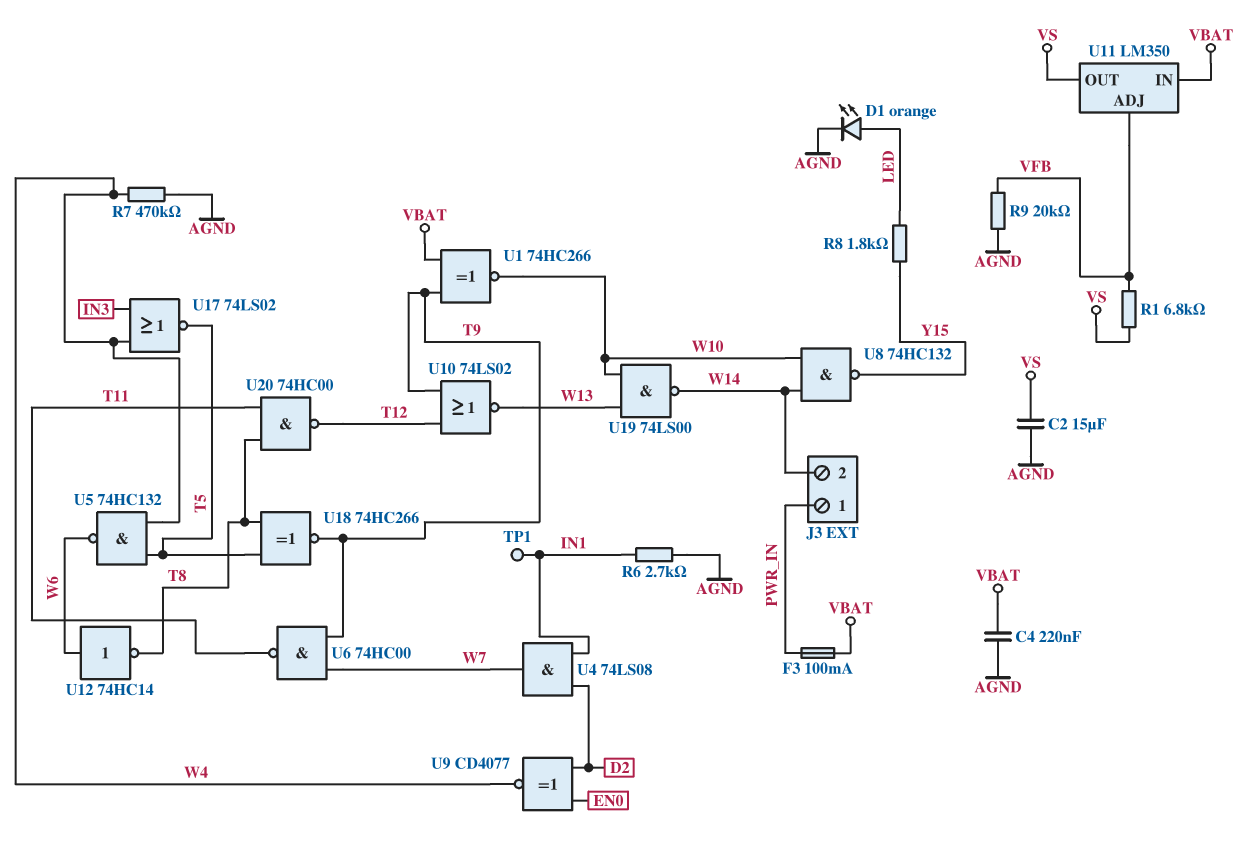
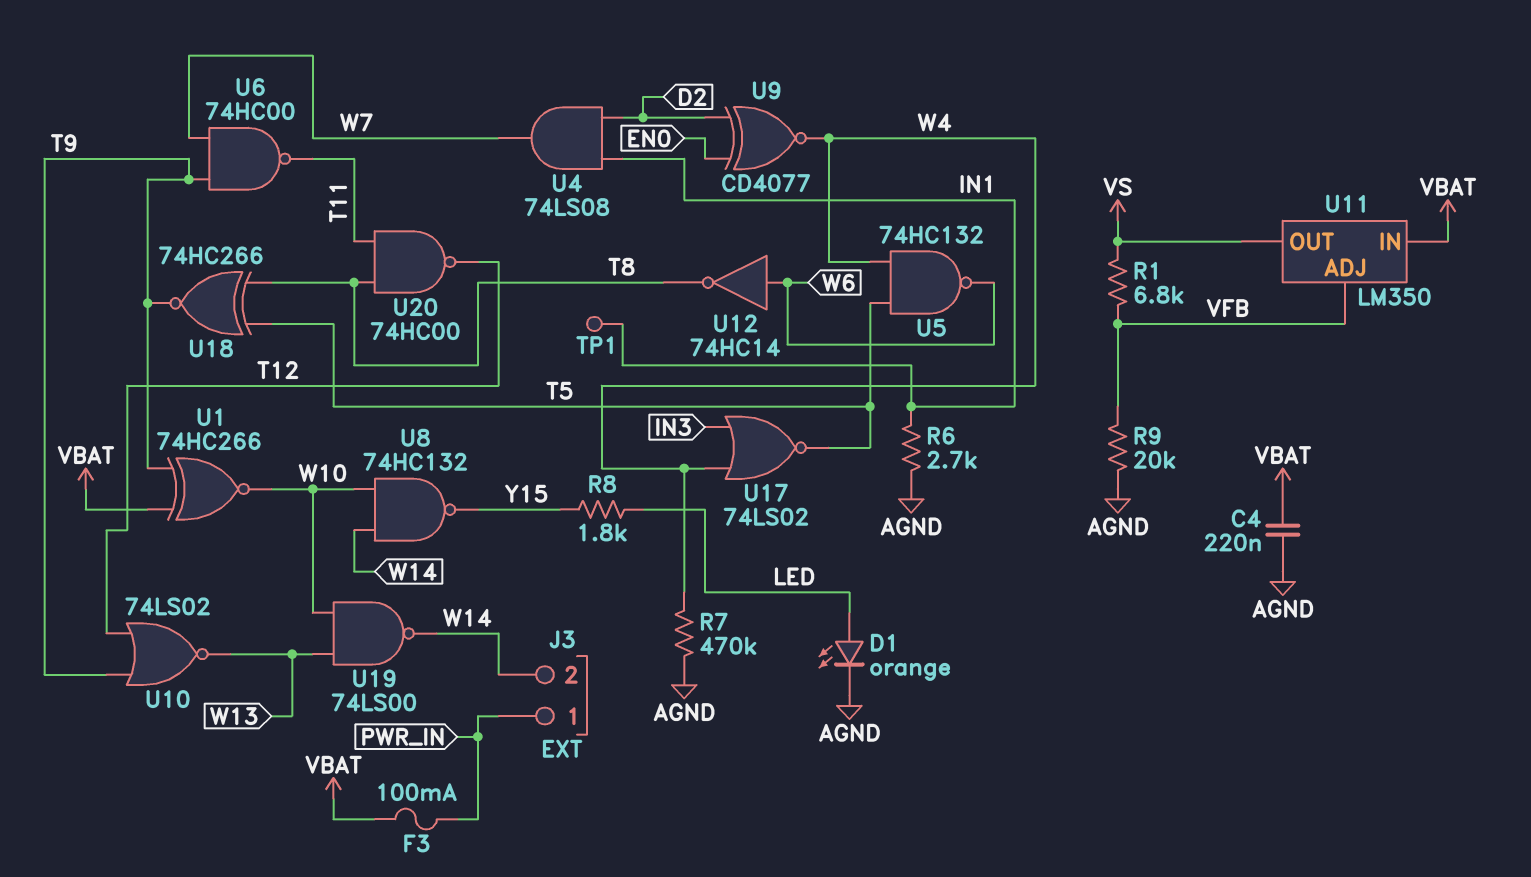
C2: 15uF (AGND, VS) -> none

